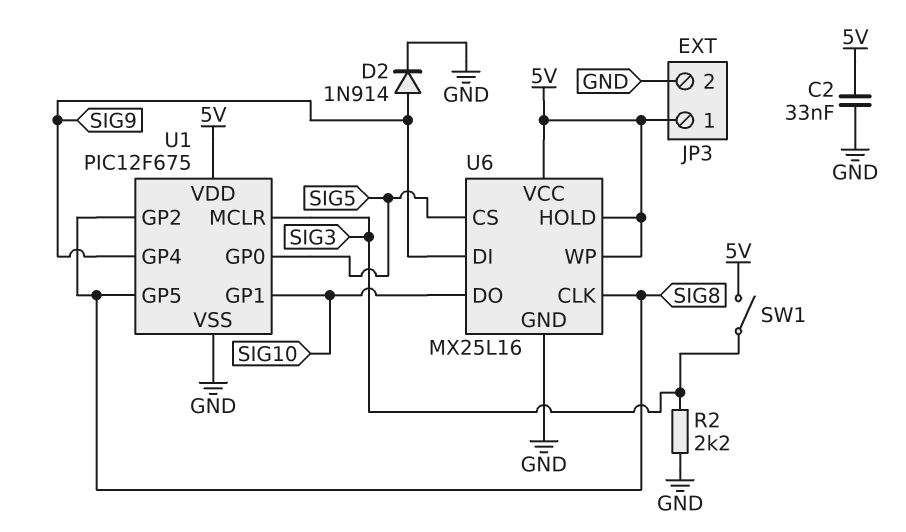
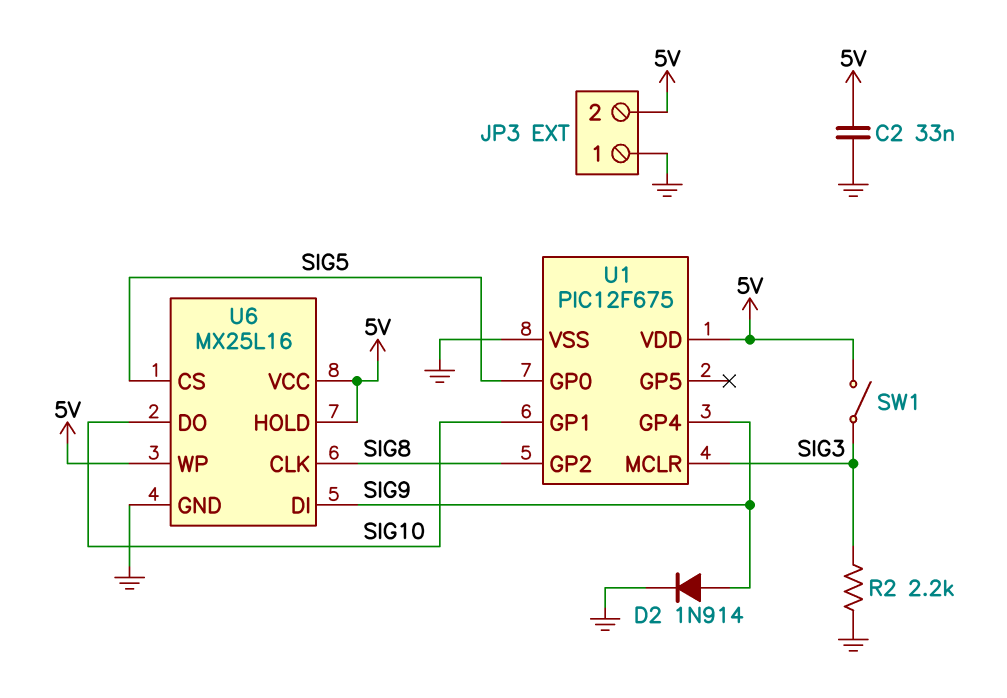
JP3 pin 1: 5V -> GND
JP3 pin 2: GND -> 5V
U1 pin GP5: SIG8 -> none

